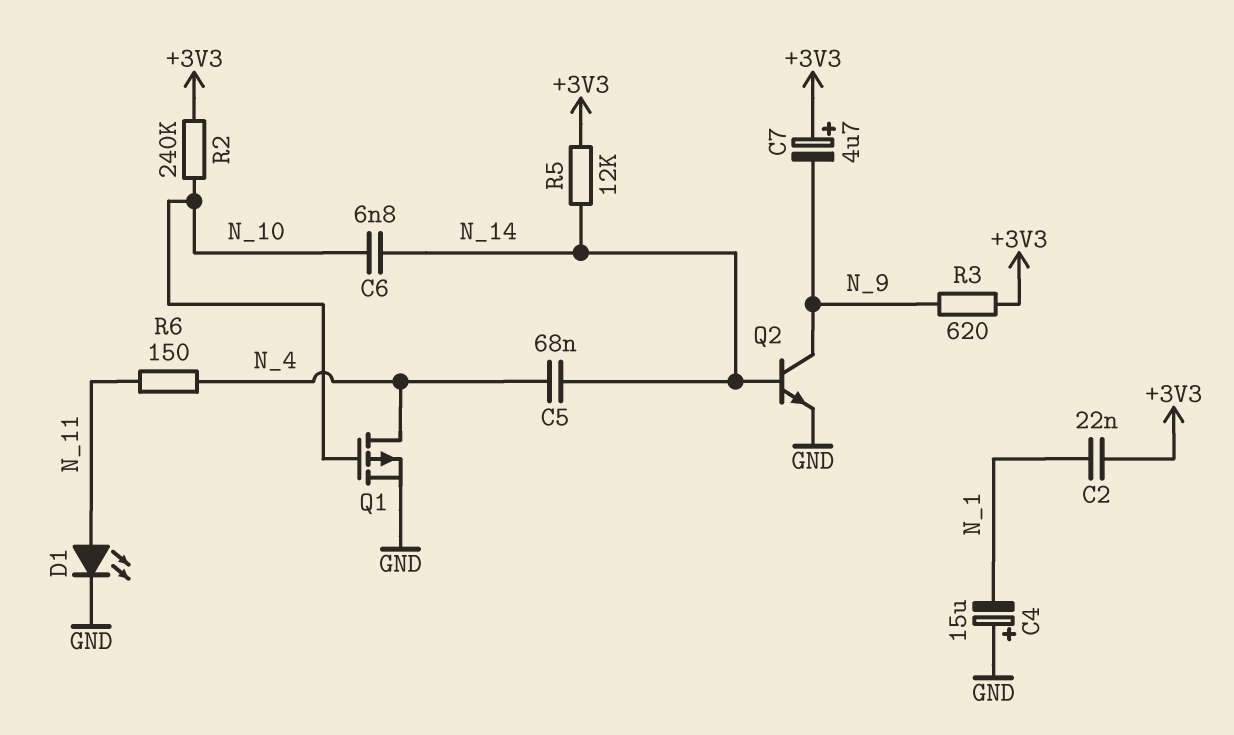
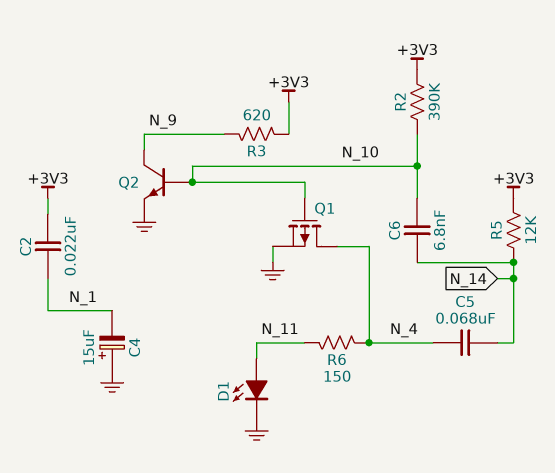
C7: 4.7uF (plus +3V3, minus N_9) -> none
Q2: NPN (B N_14, C N_9, E GND) -> NPN (B N_10, C N_9, E GND)
R2: 240k (+3V3, N_10) -> 390k (+3V3, N_10)

